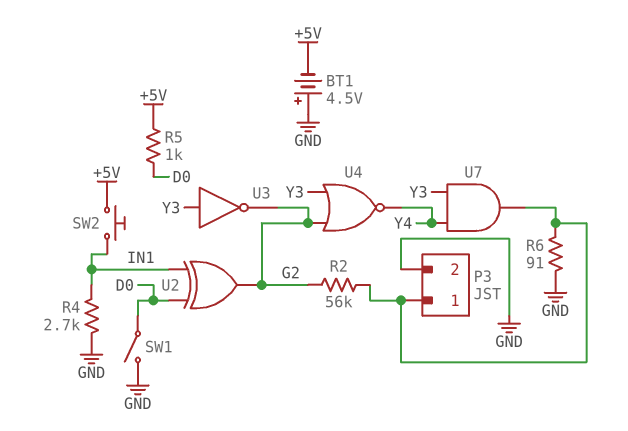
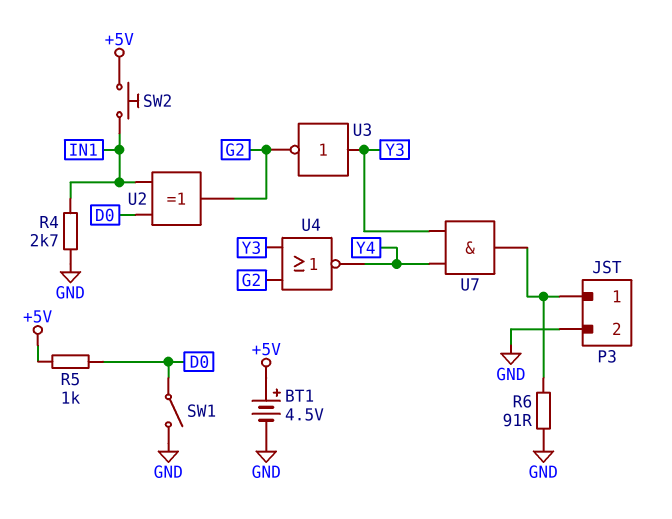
BT1: 4.5V (plus GND, minus +5V) -> 4.5V (plus +5V, minus GND)
R2: 56k (G2, P3/1) -> none

